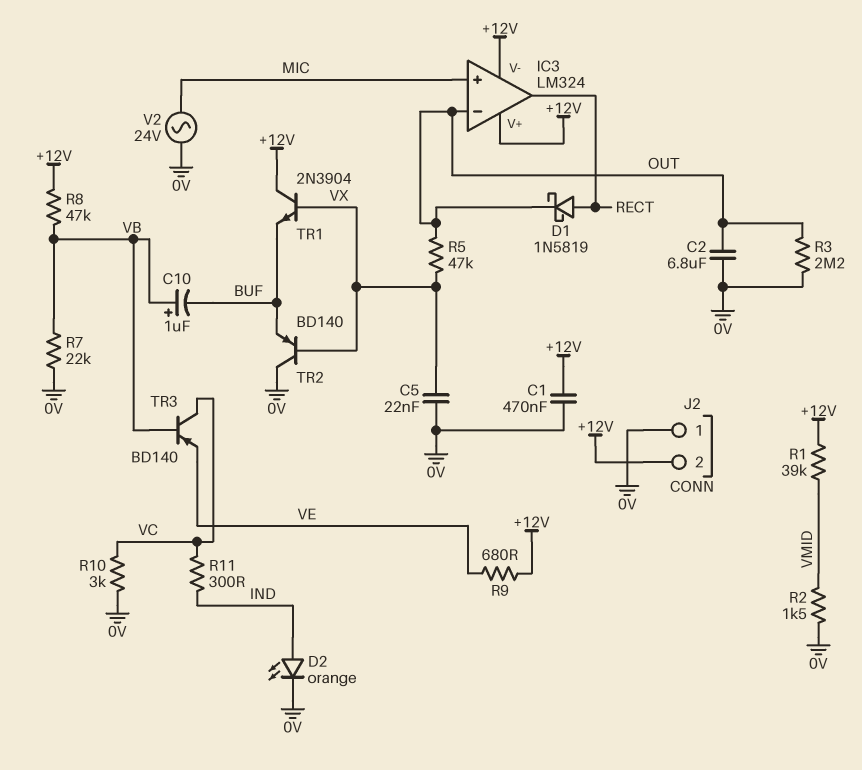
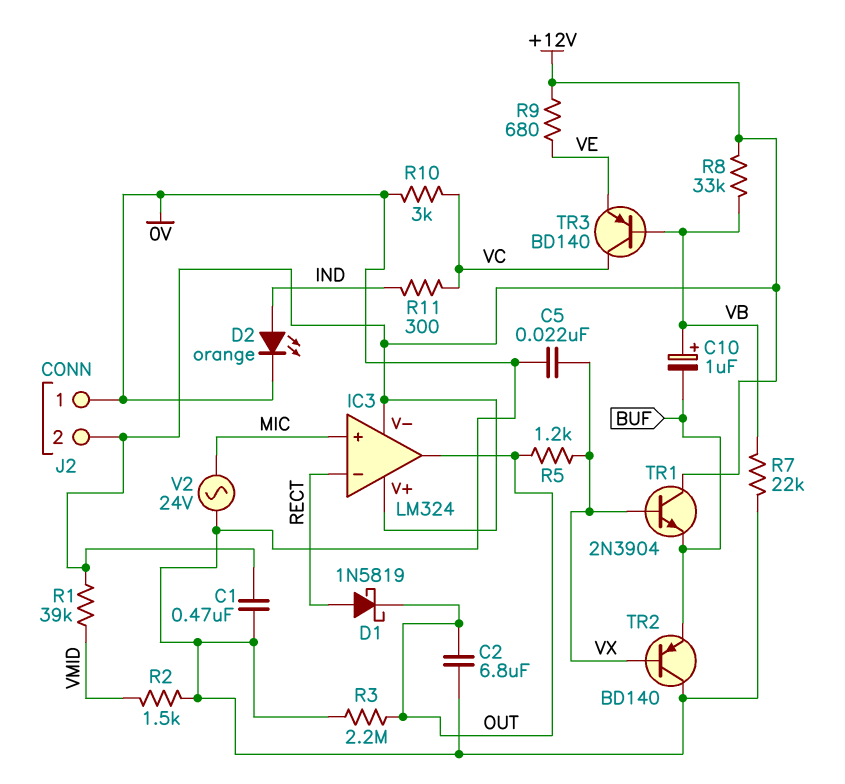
IC3 pin in-: OUT -> RECT
IC3 pin out: RECT -> OUT
R5: 47k (OUT, VX) -> 1.2k (OUT, VX)
R8: 47k (+12V, VB) -> 33k (+12V, VB)

